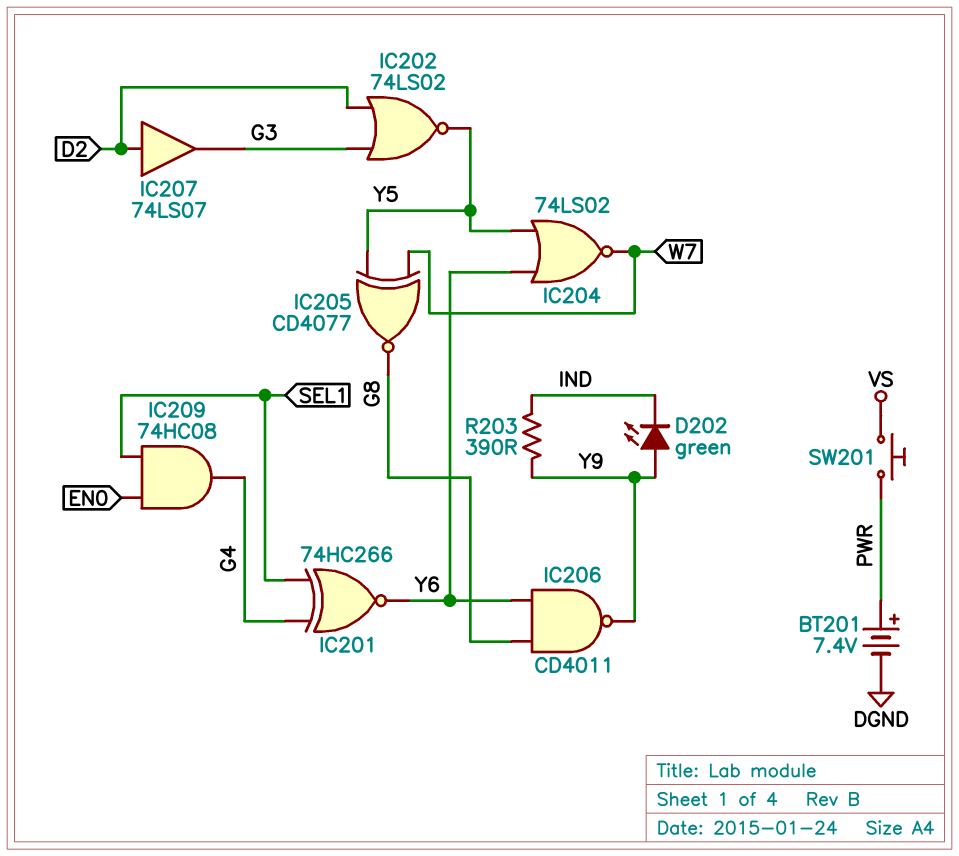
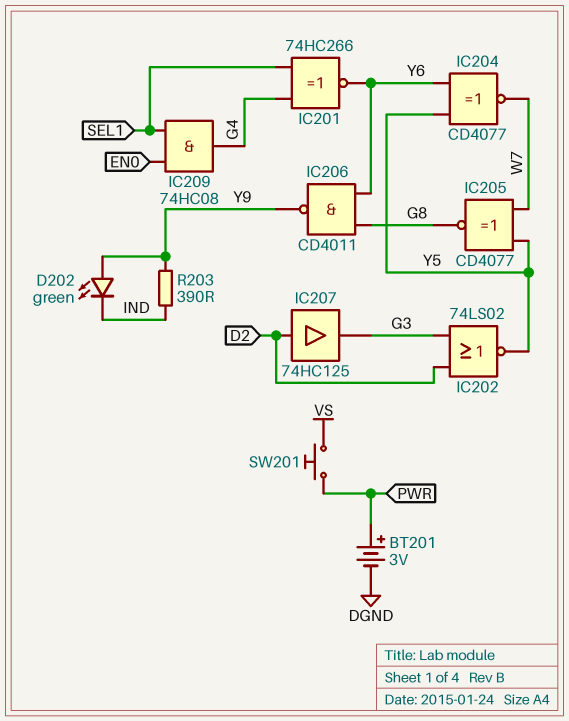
BT201: 7.4V (plus PWR, minus DGND) -> 3V (plus PWR, minus DGND)
IC204: NOR 74LS02 (in Y5, in Y6, out W7) -> XNOR CD4077 (in Y5, in Y6, out W7)
IC207: buffer 74LS07 (in D2, out G3) -> buffer 74HC125 (in D2, out G3)

